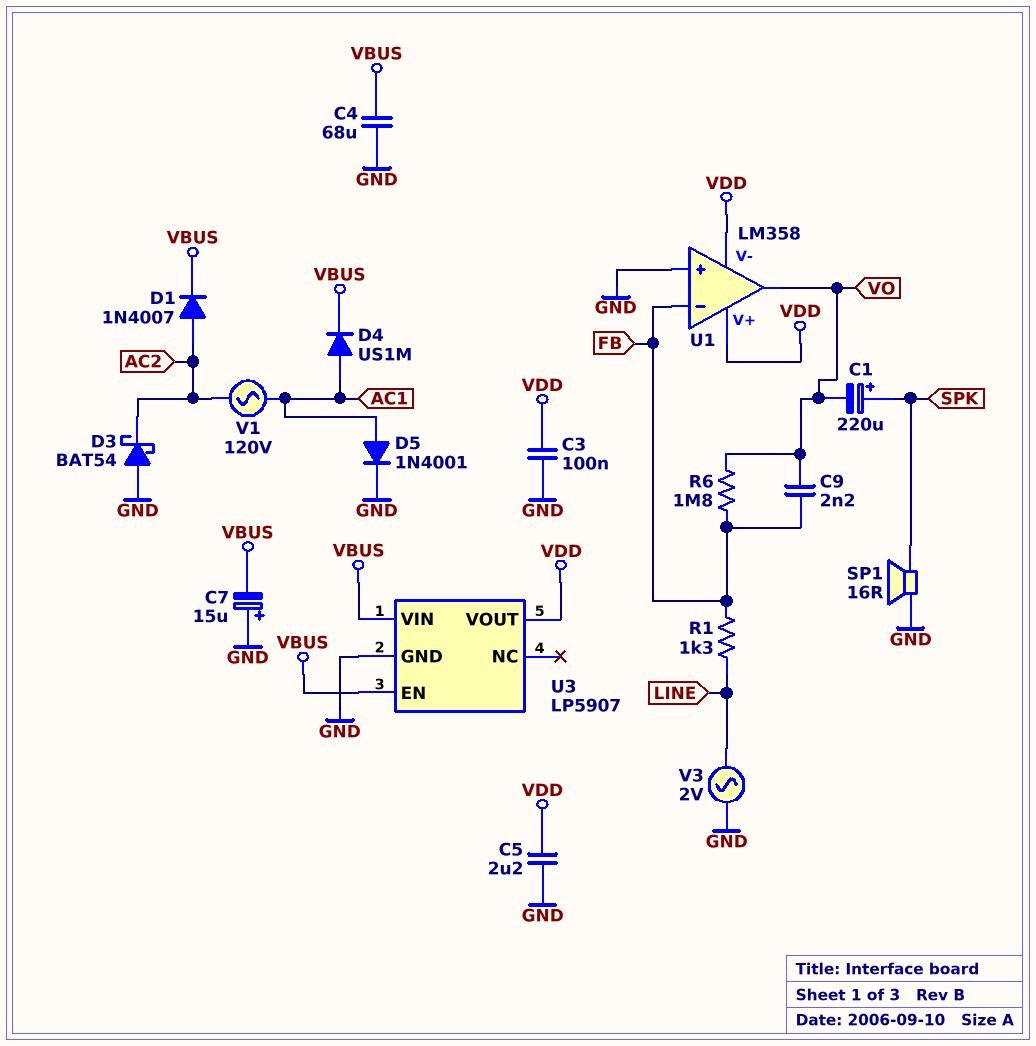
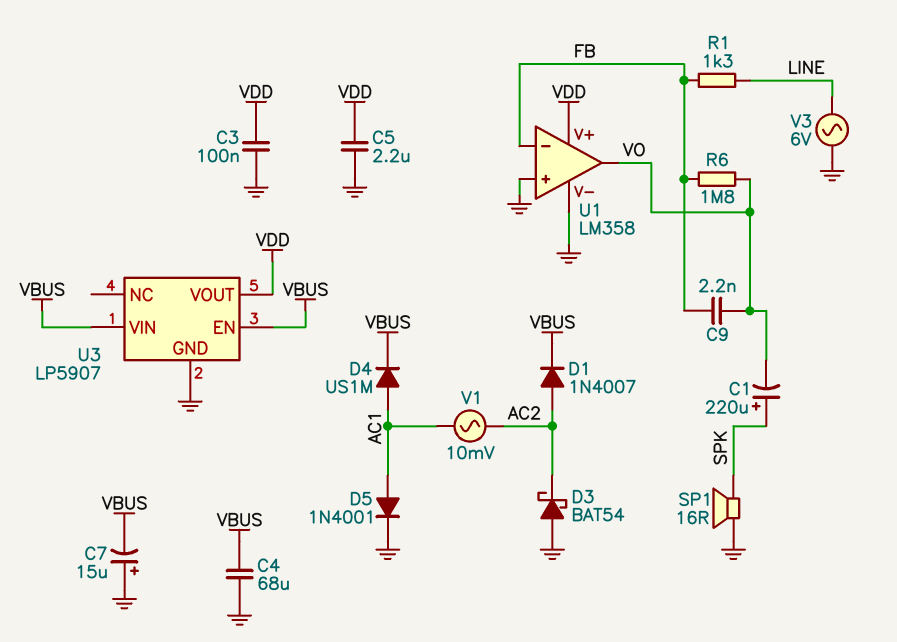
U1 pin V-: VDD -> GND
V1: AC 120V (AC1, AC2) -> AC 10mV (AC1, AC2)
V3: AC 2V (GND, LINE) -> AC 6V (GND, LINE)

